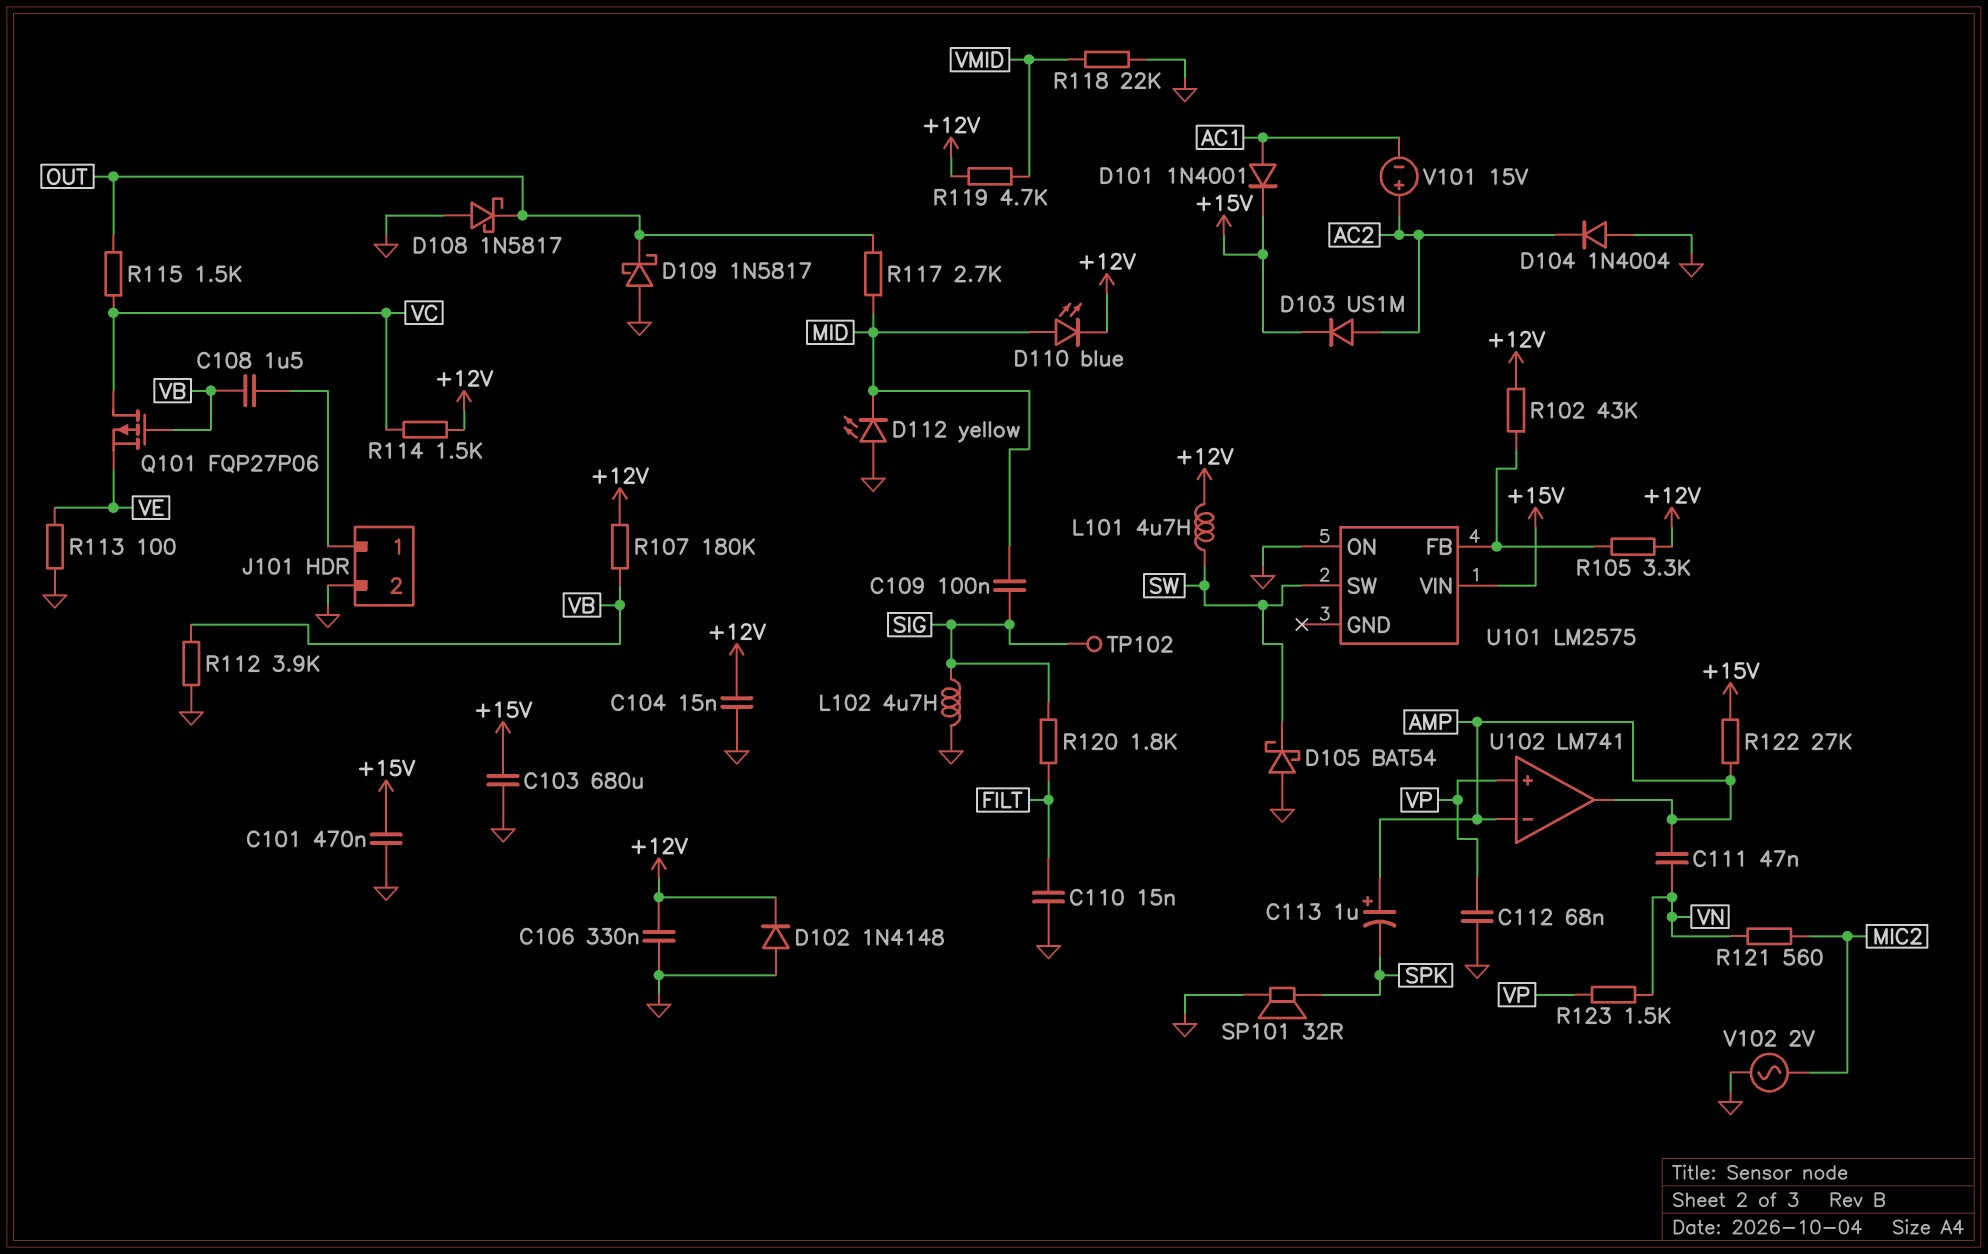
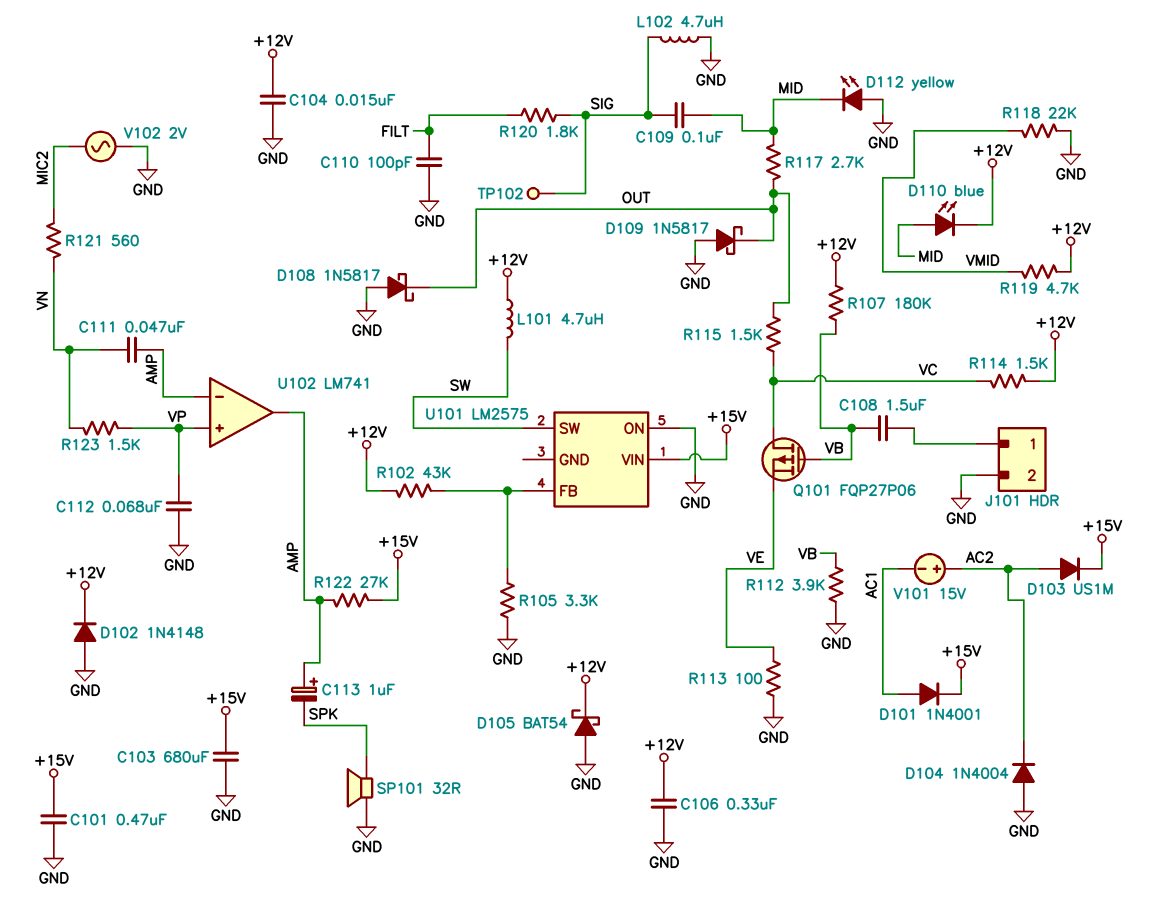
C110: 15nF (FILT, GND) -> 100pF (FILT, GND)
D105: schottky BAT54 (A GND, K SW) -> schottky BAT54 (A GND, K +12V)
R105: 3.3k (+12V, U101/FB) -> 3.3k (GND, U101/FB)

